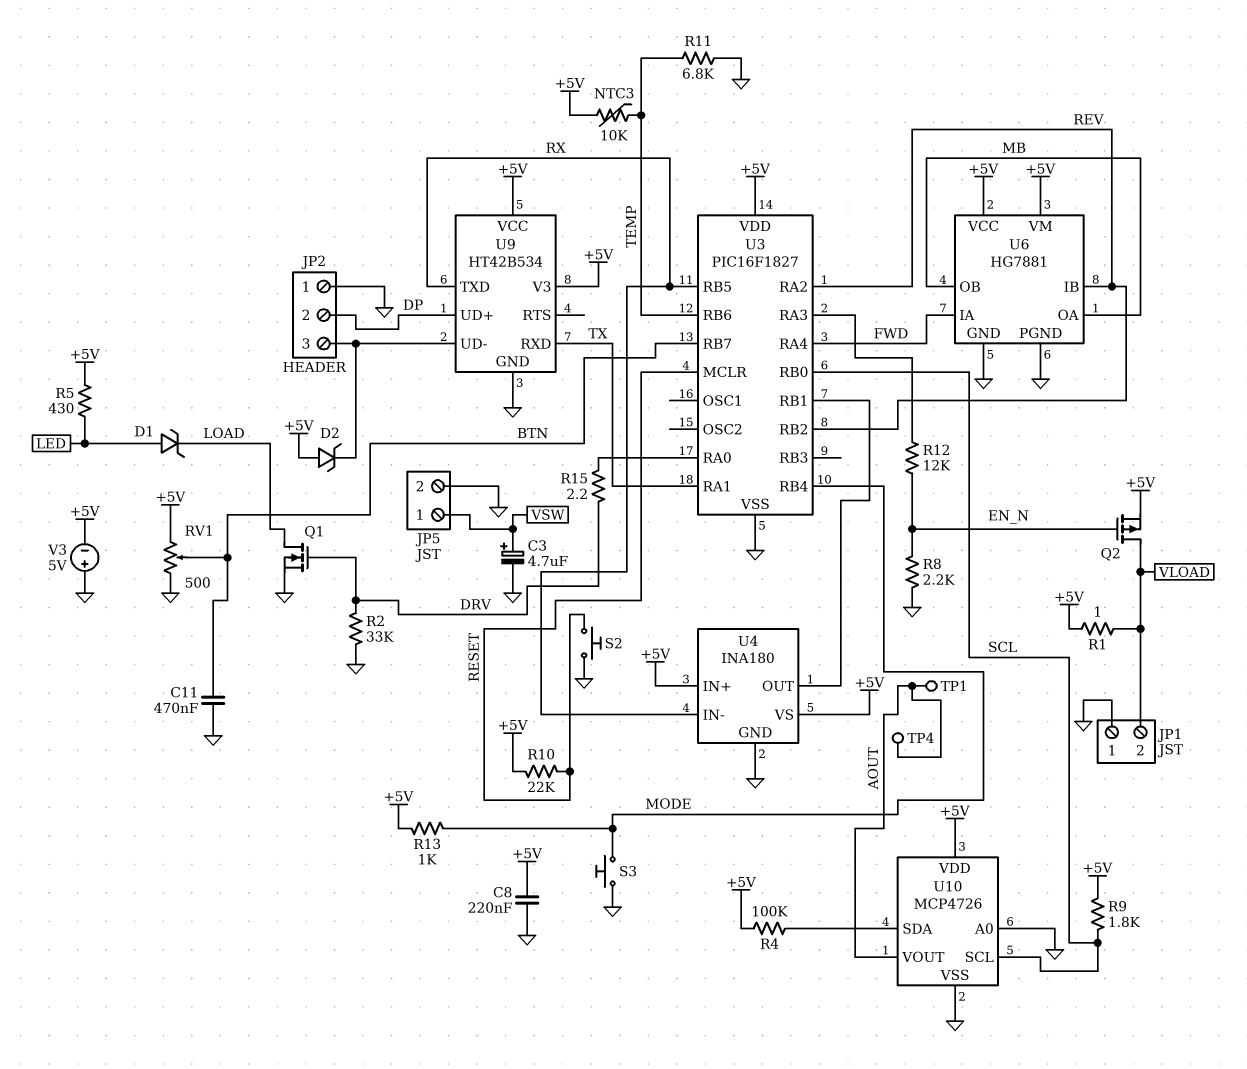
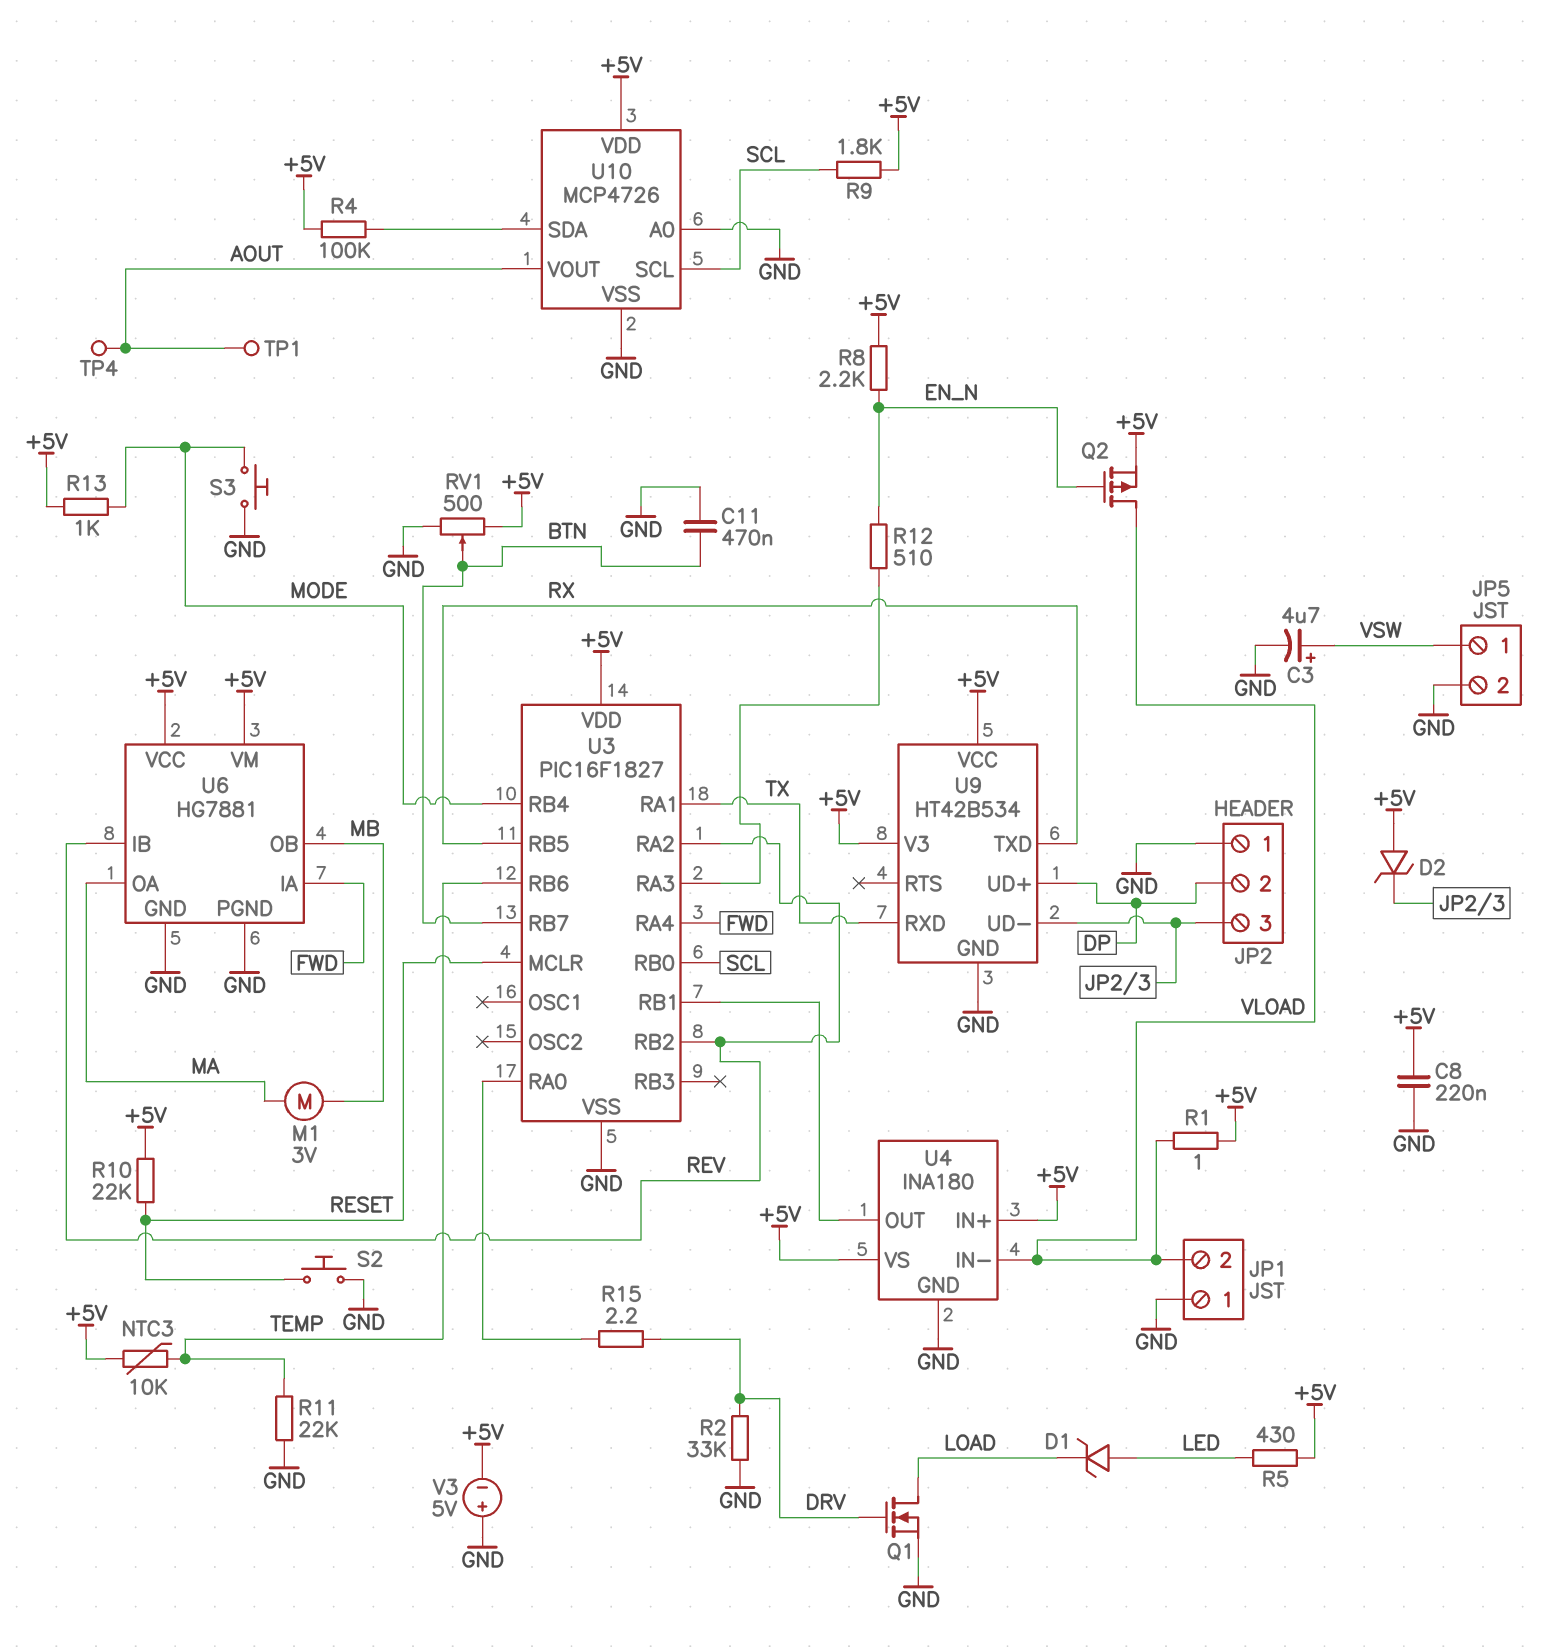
M1: none -> motor 3V (MA, MB)
R8: 2.2k (EN_N, GND) -> 2.2k (+5V, EN_N)
R11: 6.8k (GND, TEMP) -> 22k (GND, TEMP)
R12: 12k (EN_N, U3/RA3) -> 510 (EN_N, U3/RA3)
U4 pin IN-: RX -> VLOAD
U6 pin OA: MB -> MA

